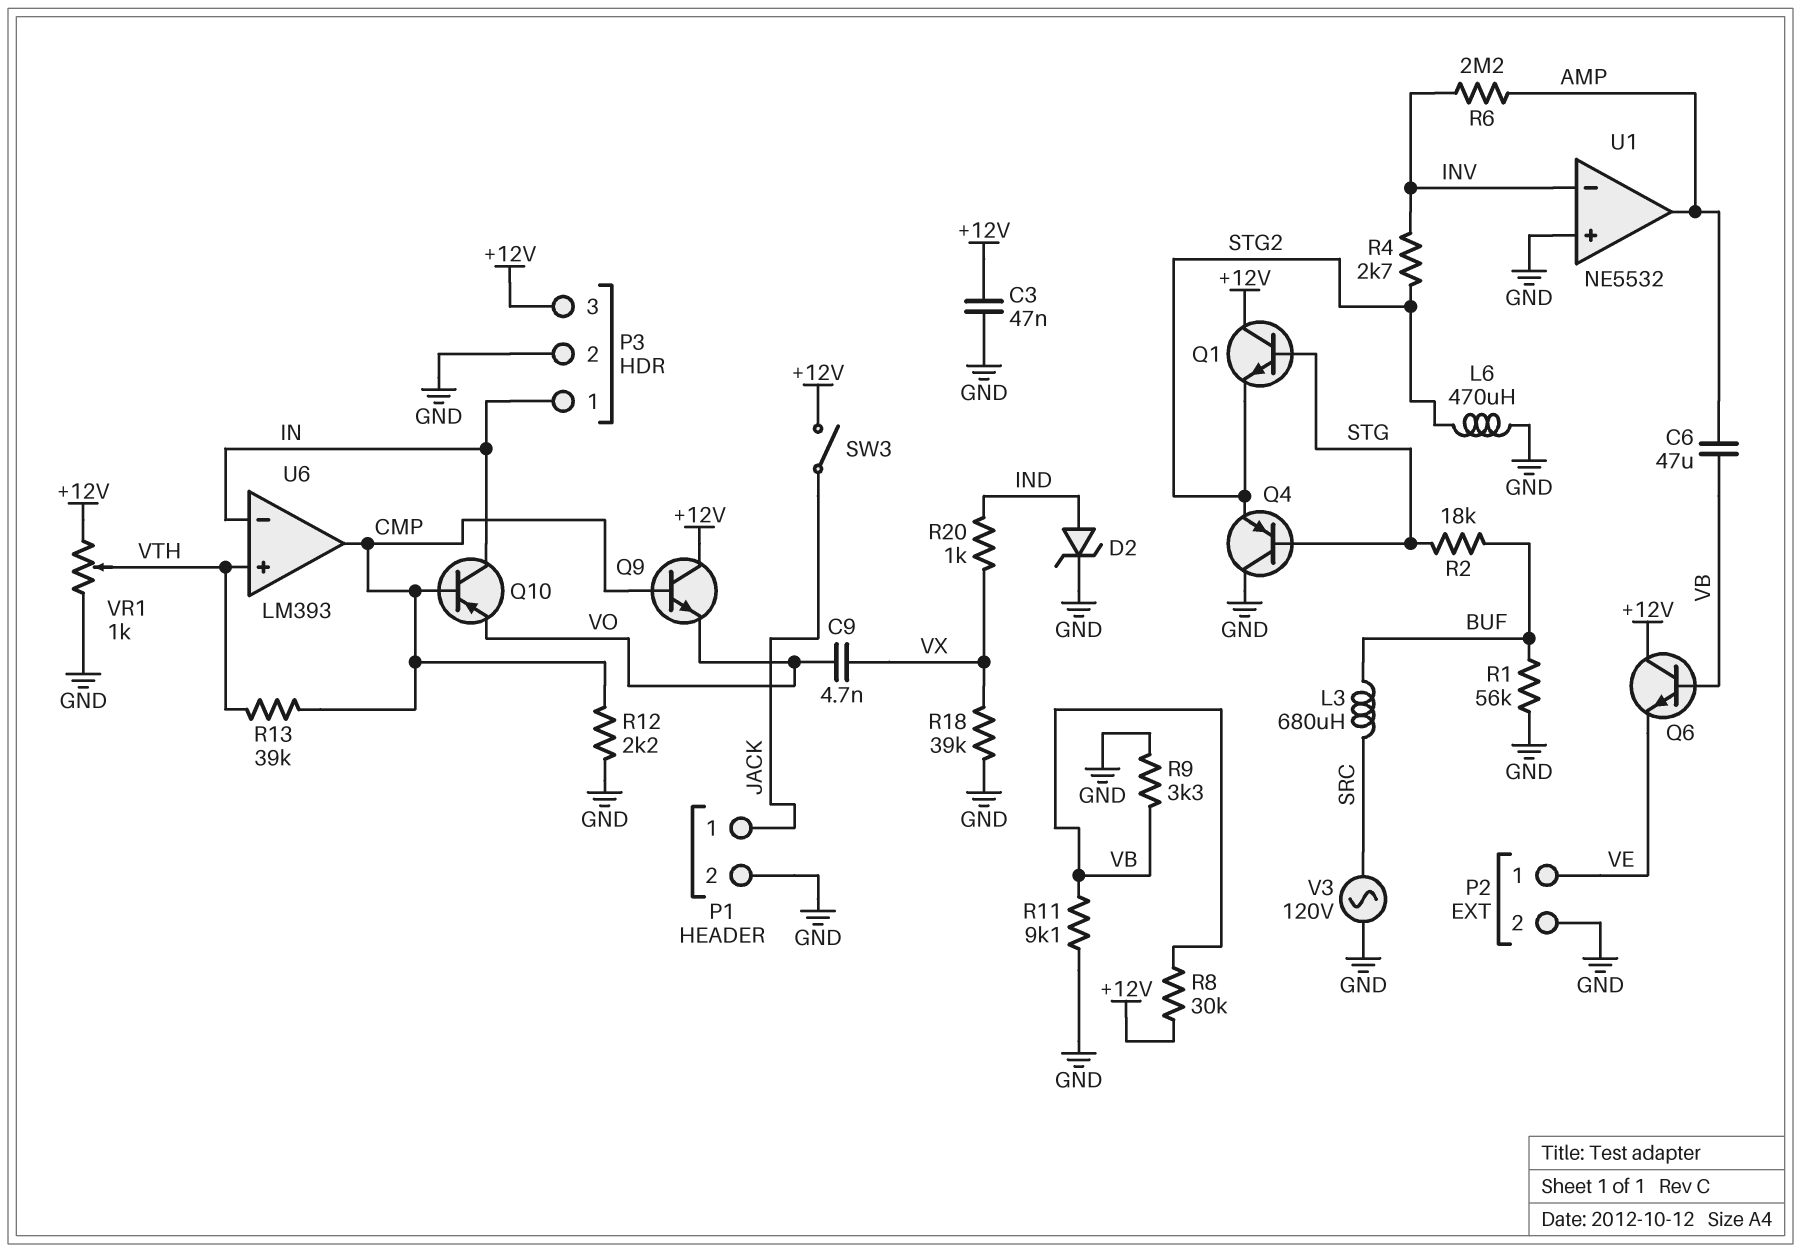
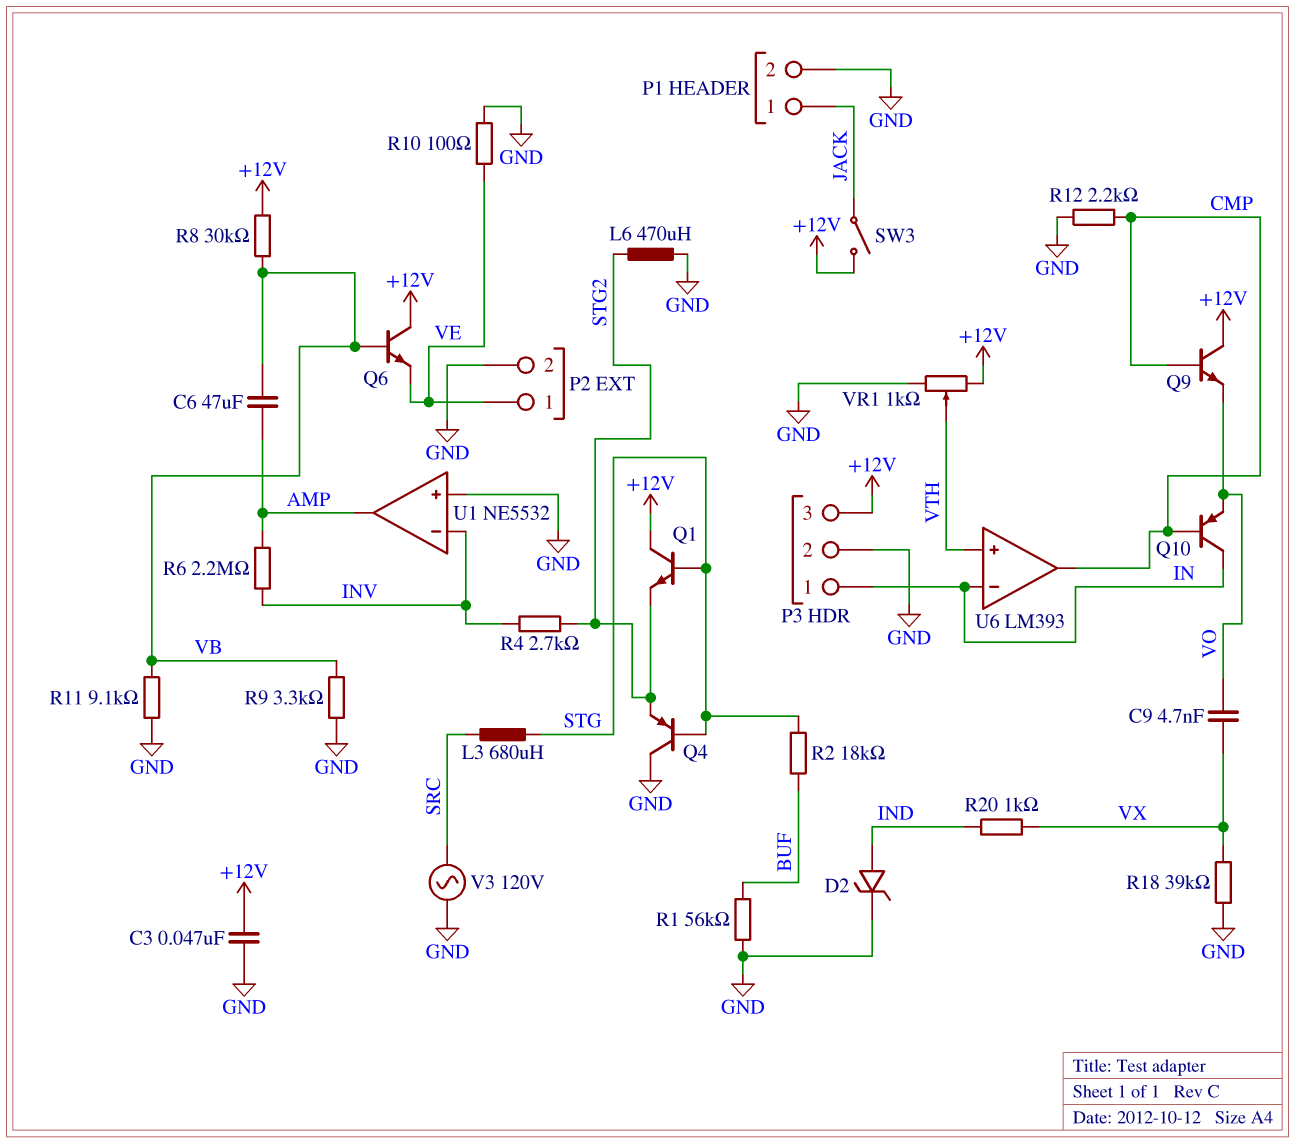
L3: 680uH (BUF, SRC) -> 680uH (SRC, STG)
R10: none -> 100 (GND, VE)
R13: 39k (CMP, VTH) -> none

